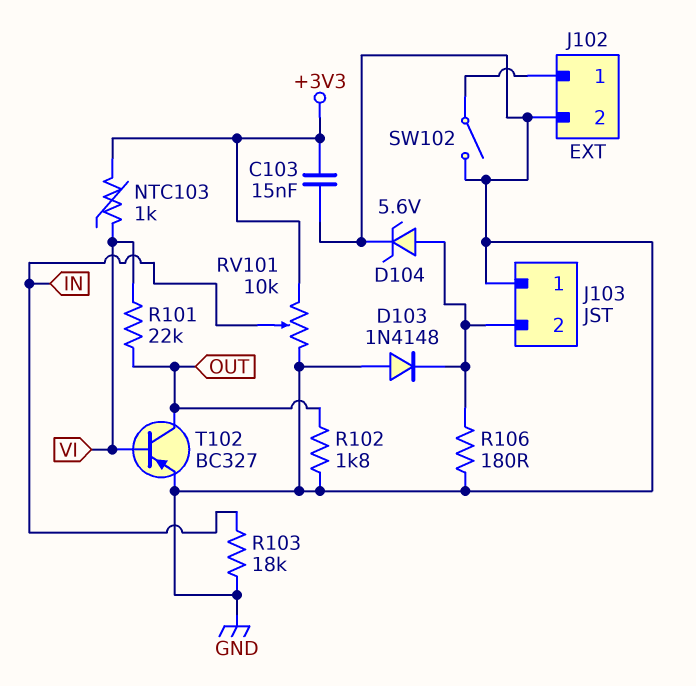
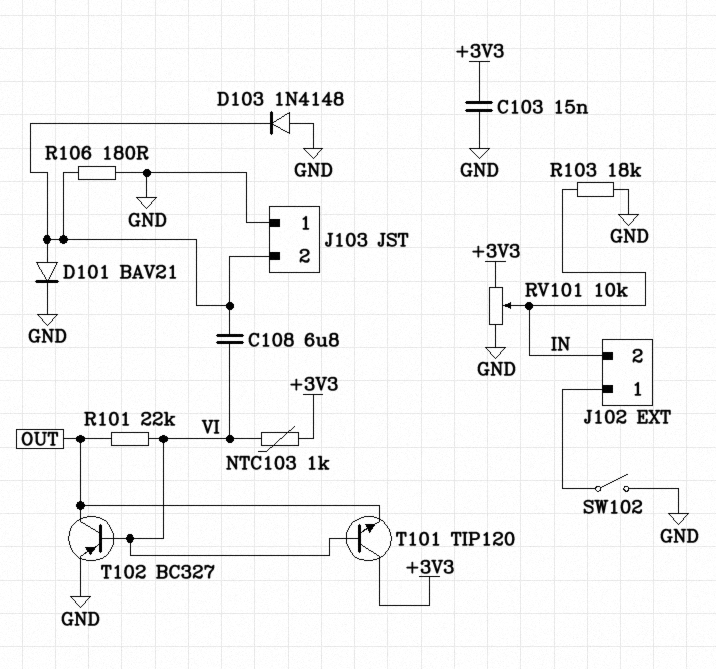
C108: none -> 6.8uF (J103/2, VI)
D101: none -> diode BAV21 (A J103/2, K GND)
D104: zener 5.6V (A J103/2, K GND) -> none
J102 pin 2: GND -> IN
R102: 1.8k (GND, OUT) -> none
T101: none -> NPN TIP120 (B VI, C +3V3, E OUT)

